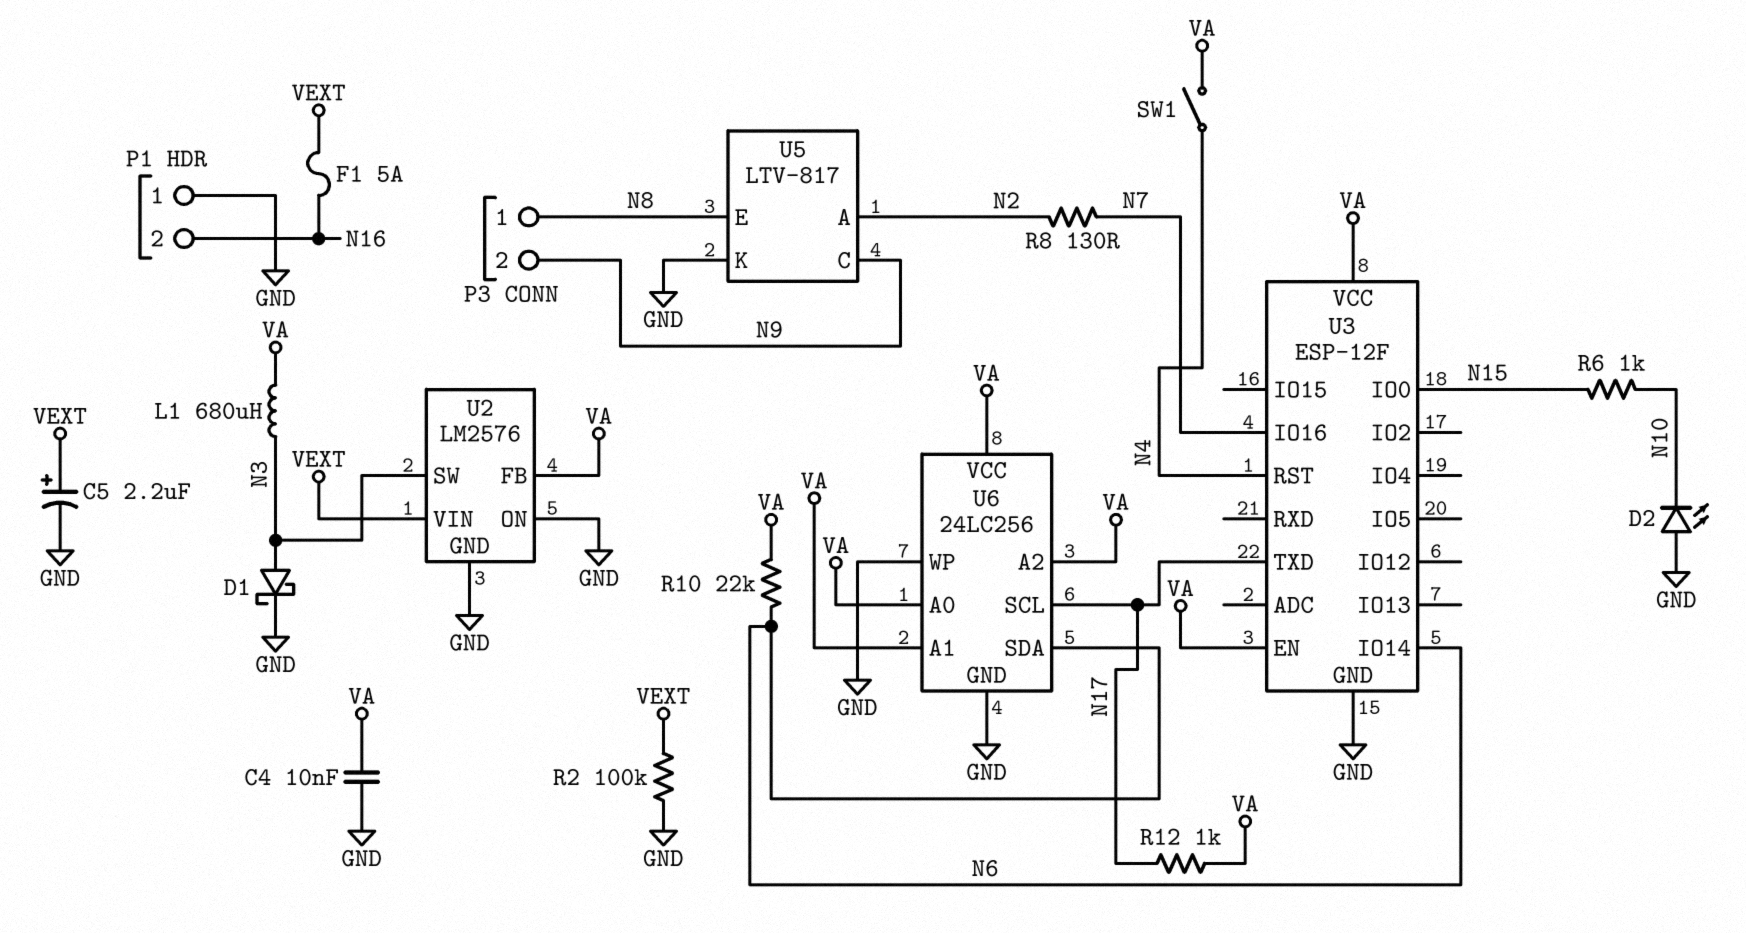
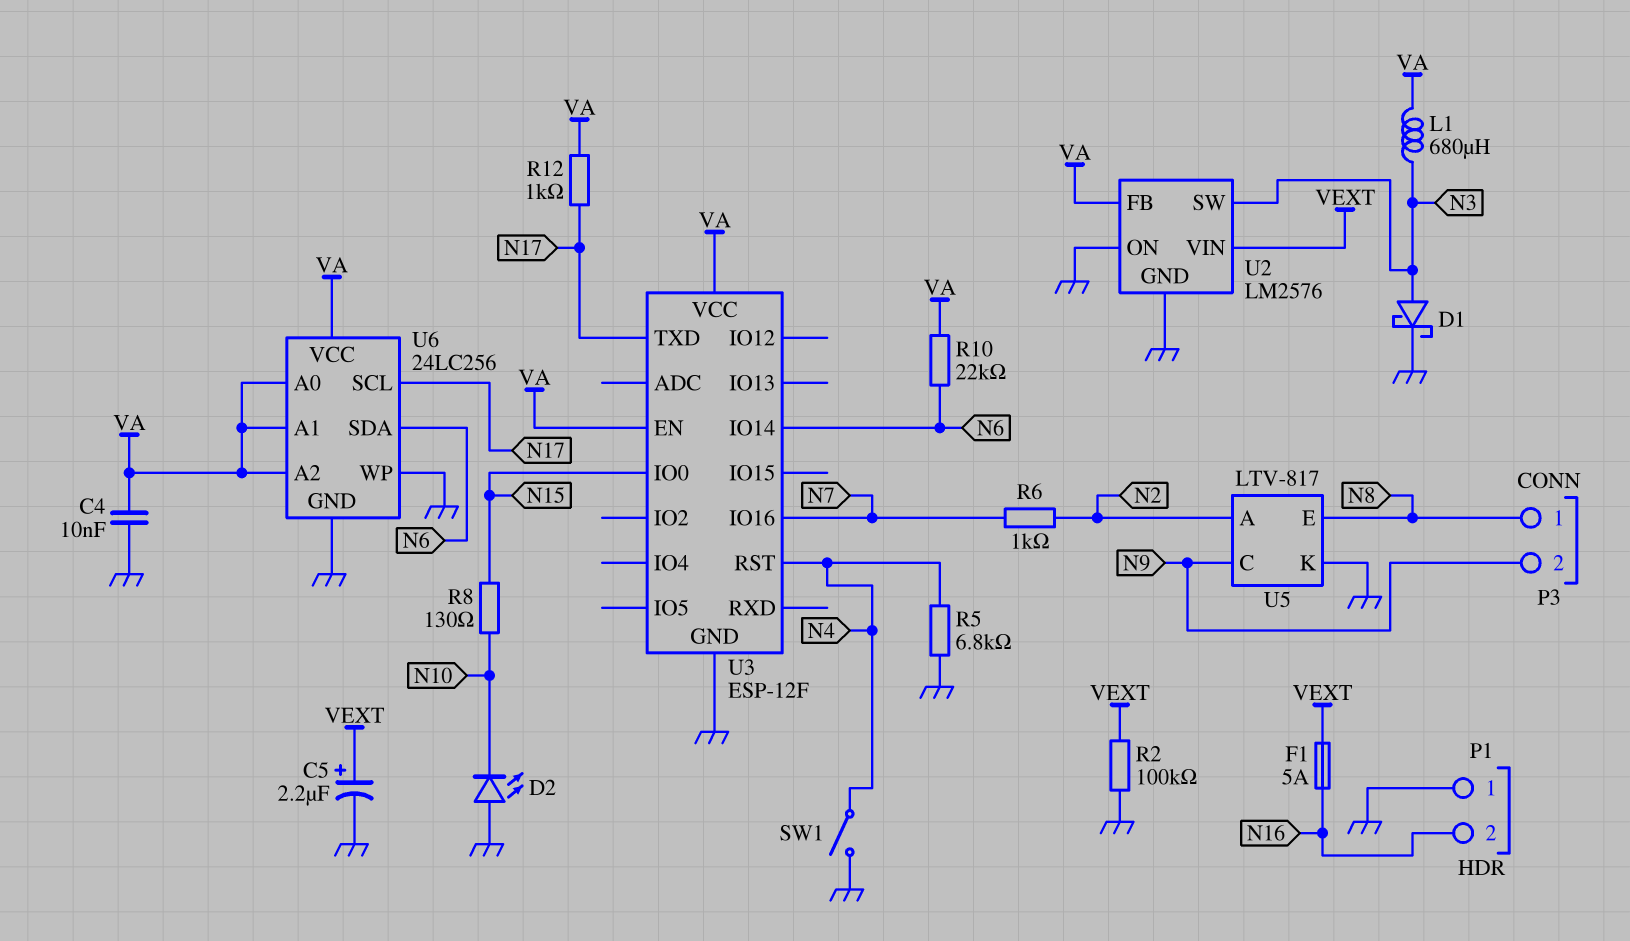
R5: none -> 6.8k (GND, N4)
R6: 1k (N10, N15) -> 1k (N2, N7)
R8: 130 (N2, N7) -> 130 (N10, N15)
SW1: switch (N4, VA) -> switch (GND, N4)

